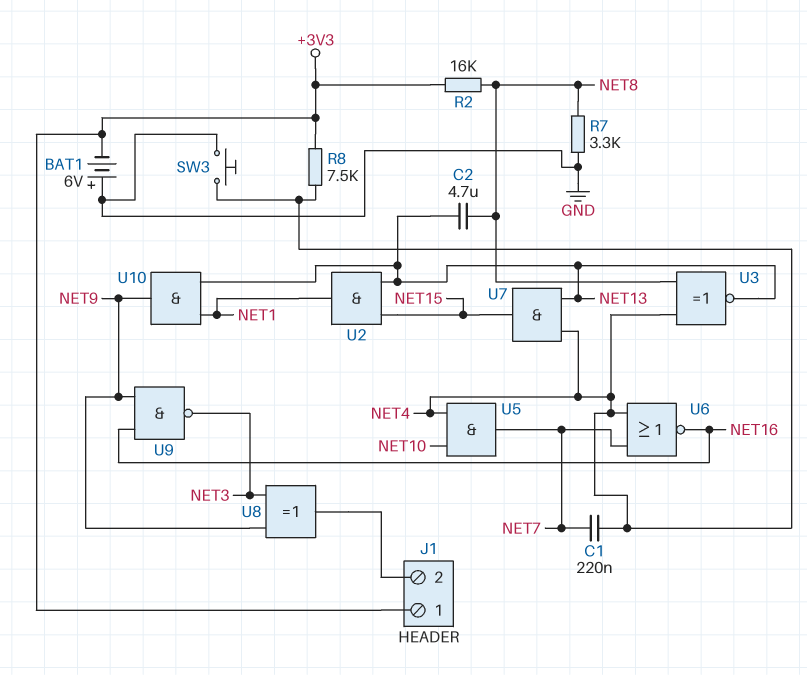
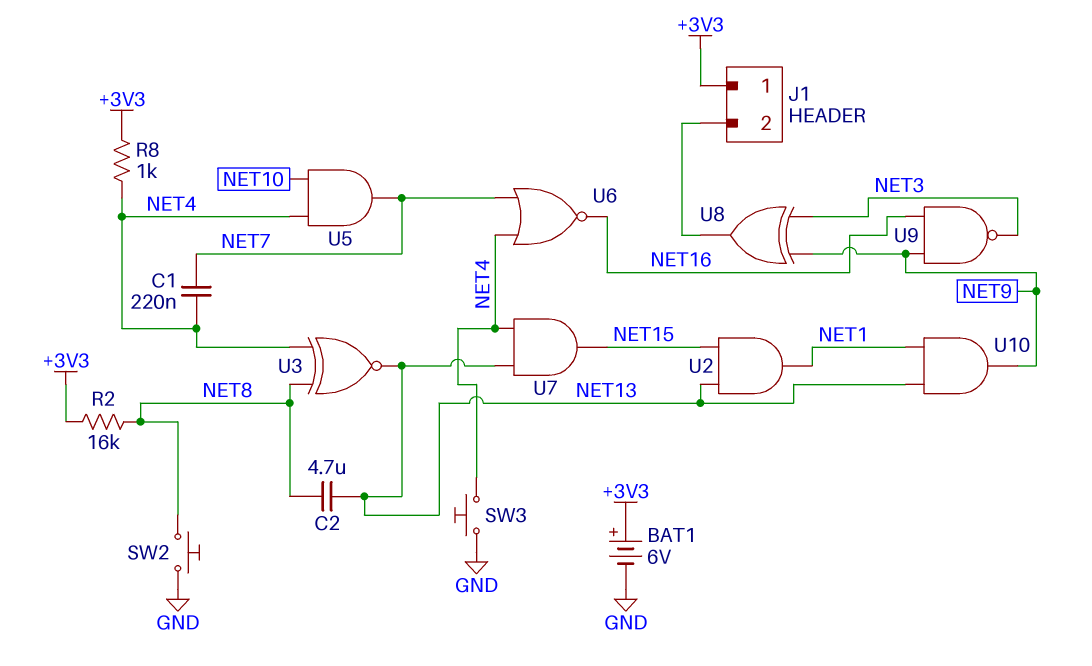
BAT1: 6V (plus GND, minus +3V3) -> 6V (plus +3V3, minus GND)
R7: 3.3k (GND, NET8) -> none
R8: 7.5k (+3V3, NET4) -> 1k (+3V3, NET4)
SW2: none -> button (GND, NET8)

